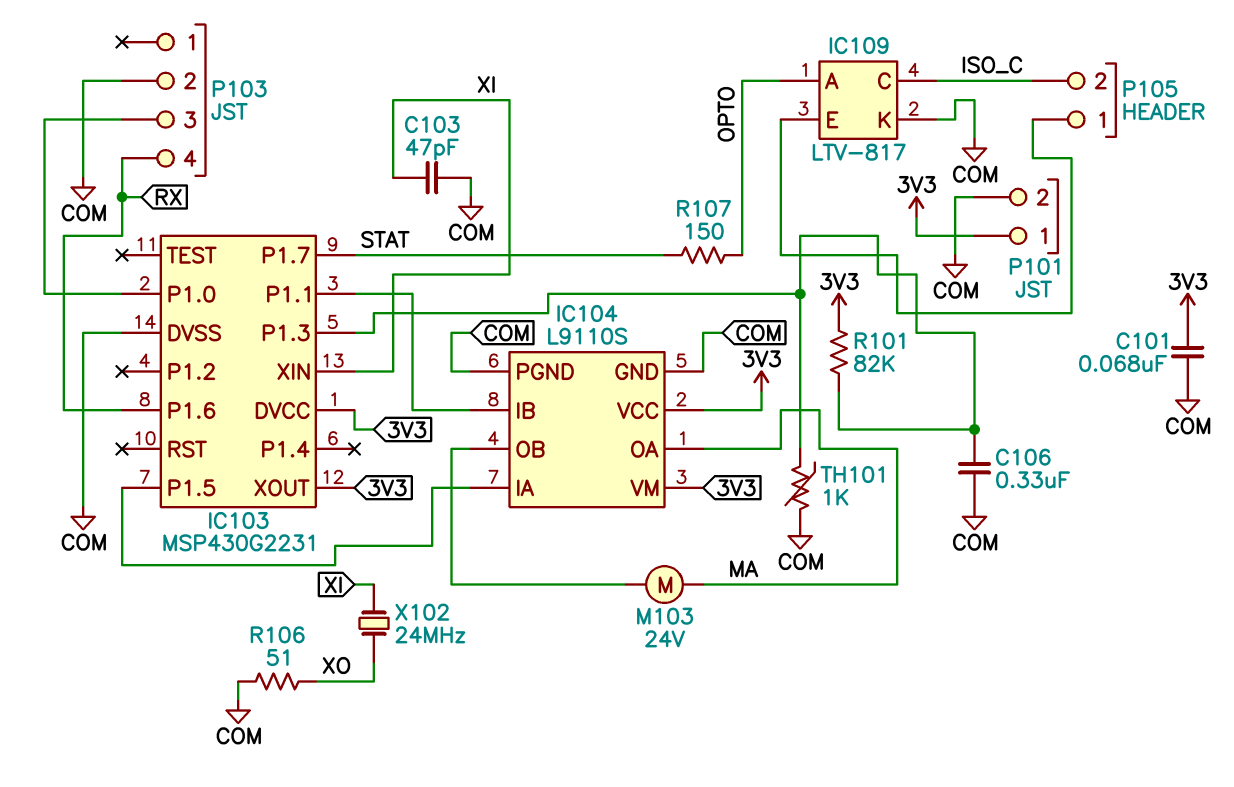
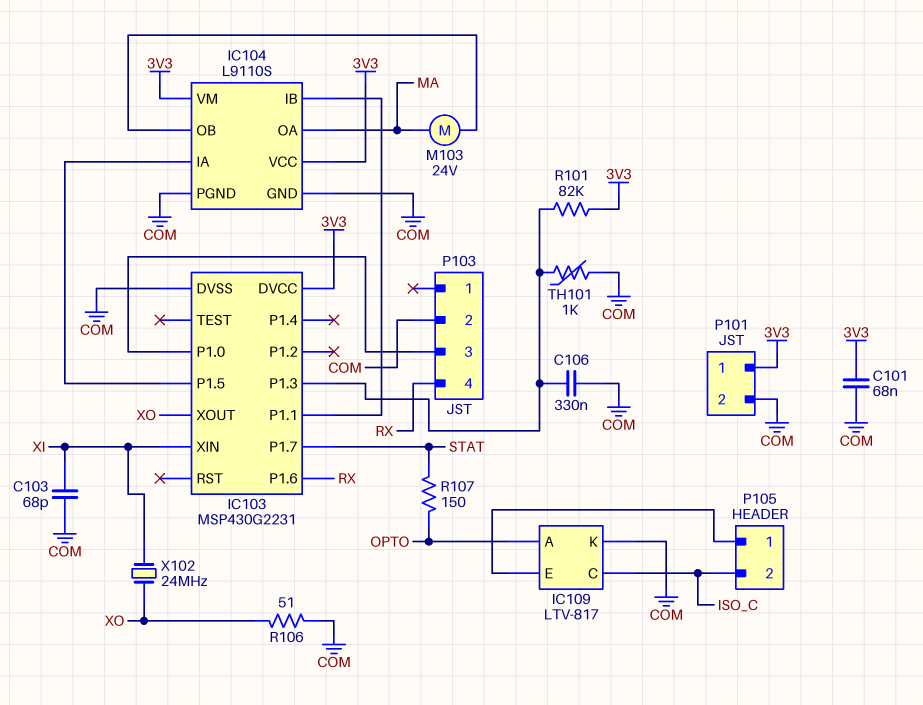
C103: 47pF (COM, XI) -> 68pF (COM, XI)
IC103 pin XOUT: 3V3 -> XO

